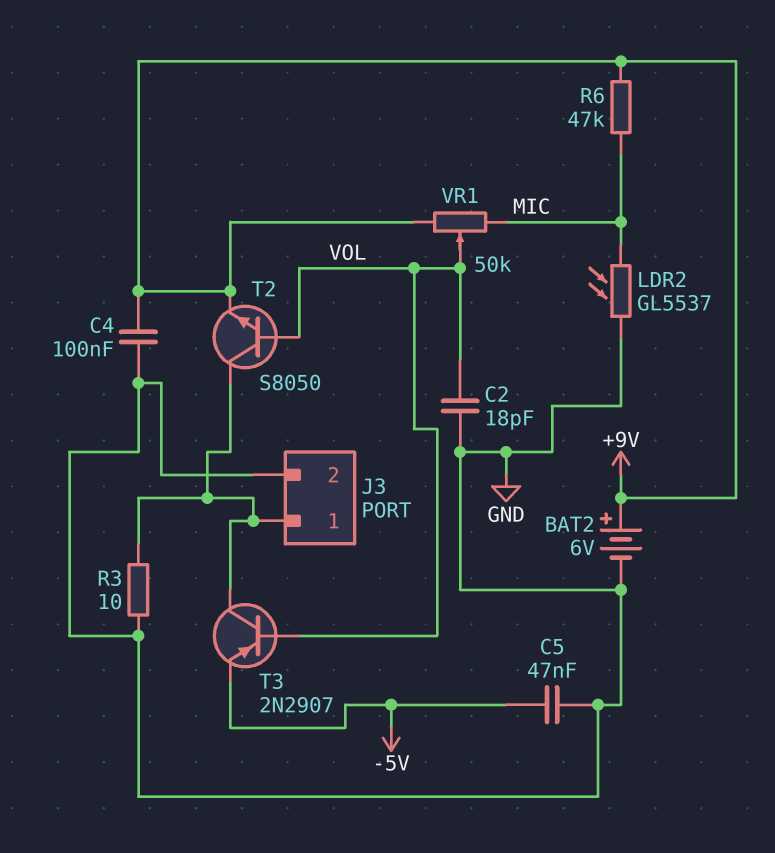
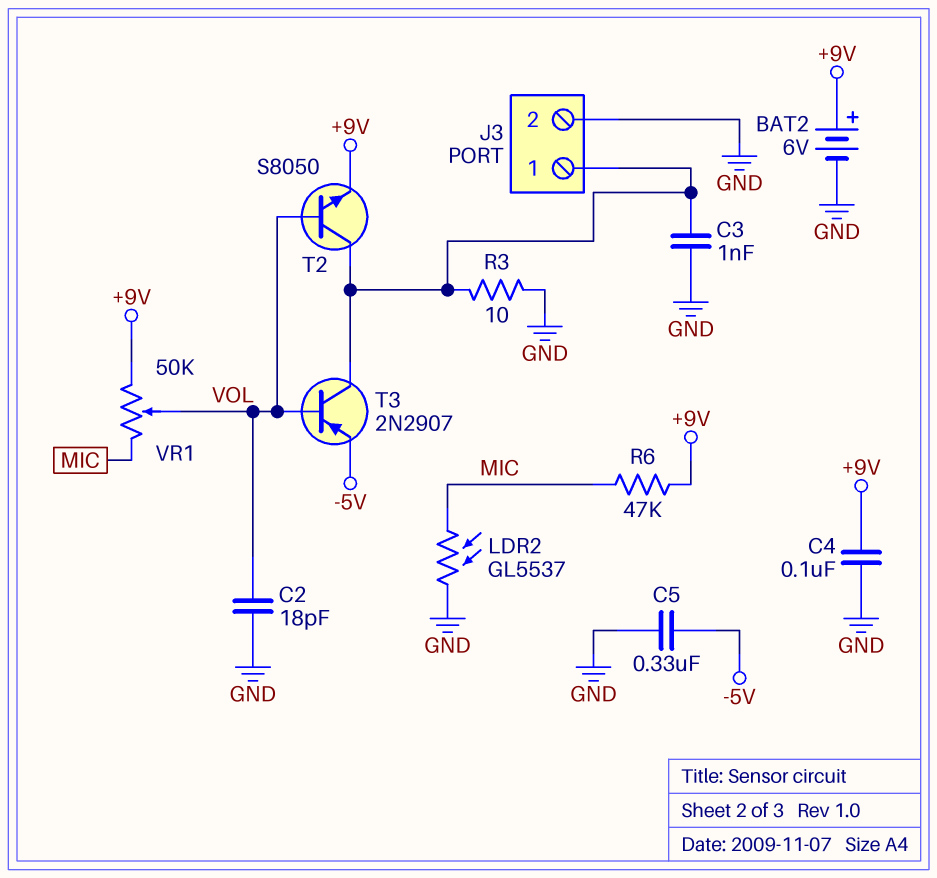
C3: none -> 1nF (GND, J3/1)
C5: 47nF (-5V, GND) -> 330nF (-5V, GND)

